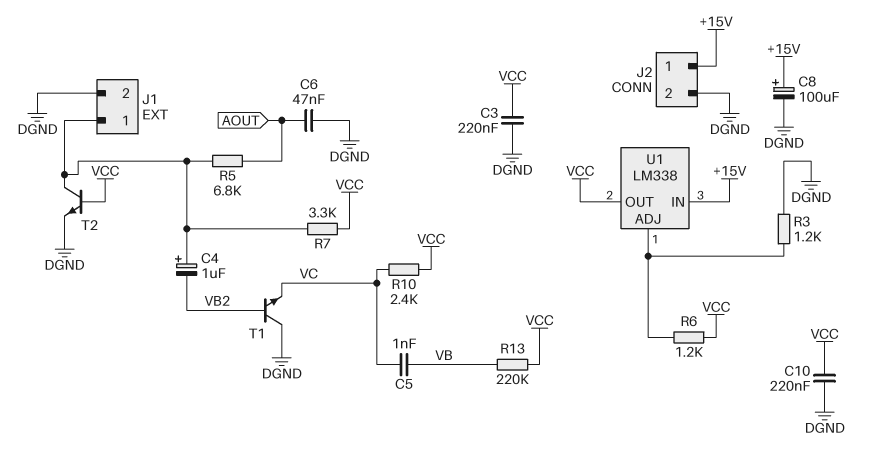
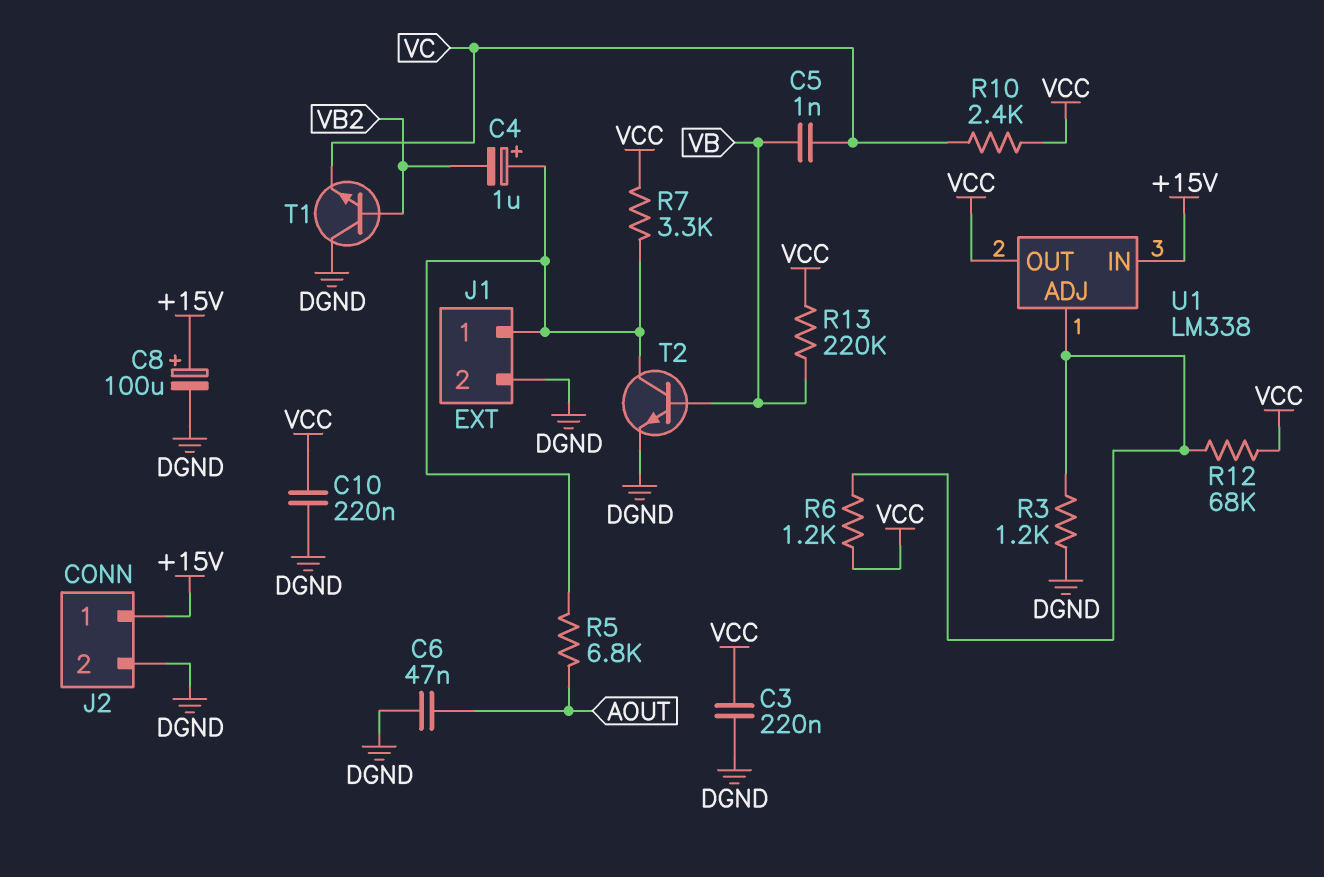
R12: none -> 68k (U1/ADJ, VCC)
T2: NPN (B VCC, C J1/1, E DGND) -> NPN (B VB, C J1/1, E DGND)

